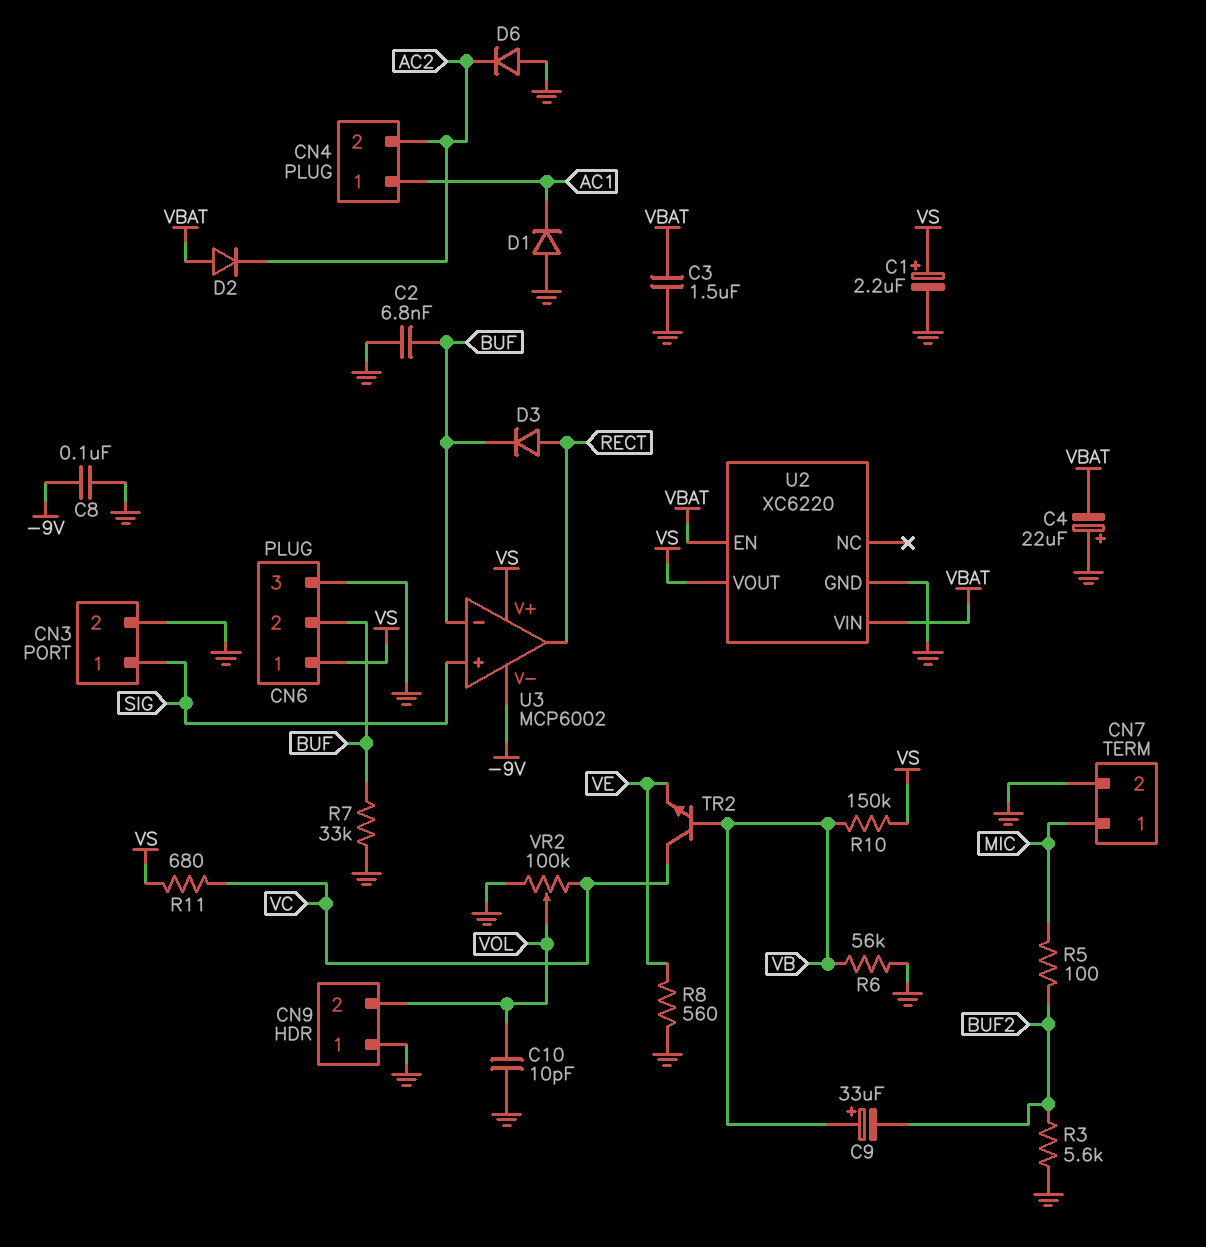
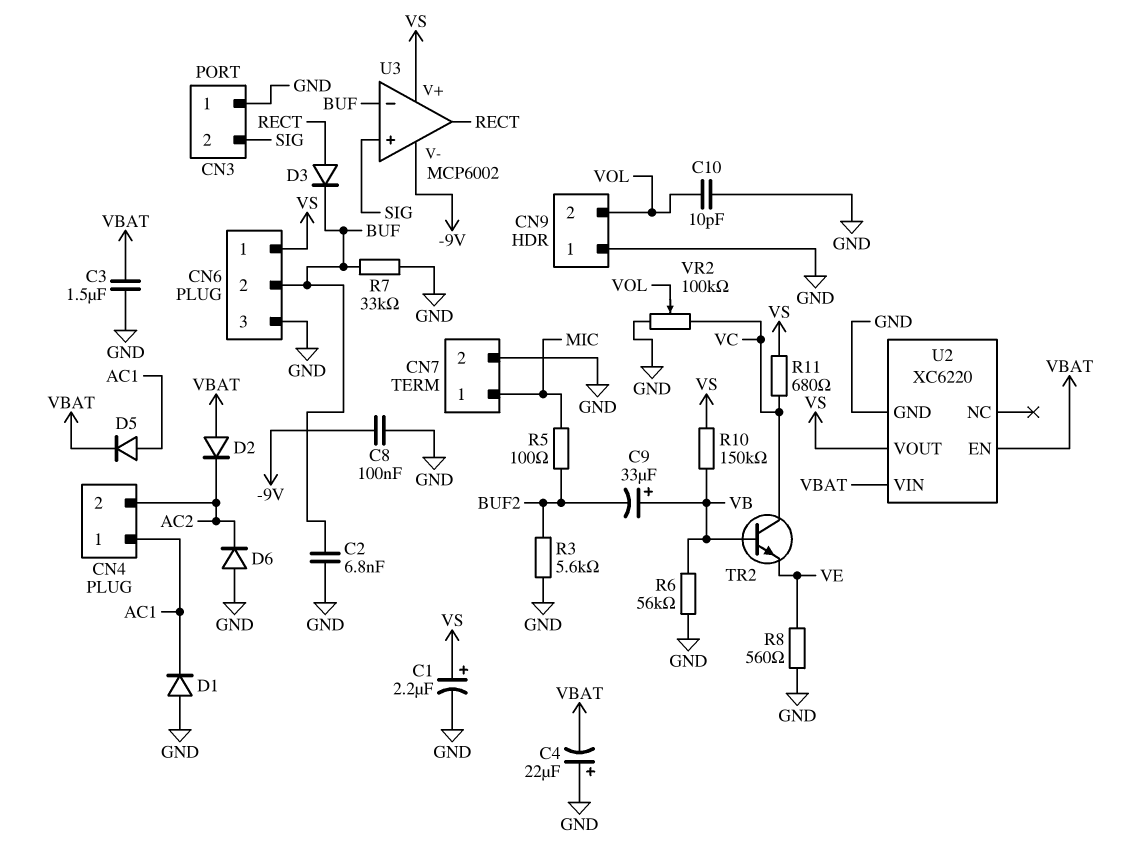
CN3 pin 1: SIG -> GND
CN3 pin 2: GND -> SIG
D5: none -> diode (A AC1, K VBAT)

